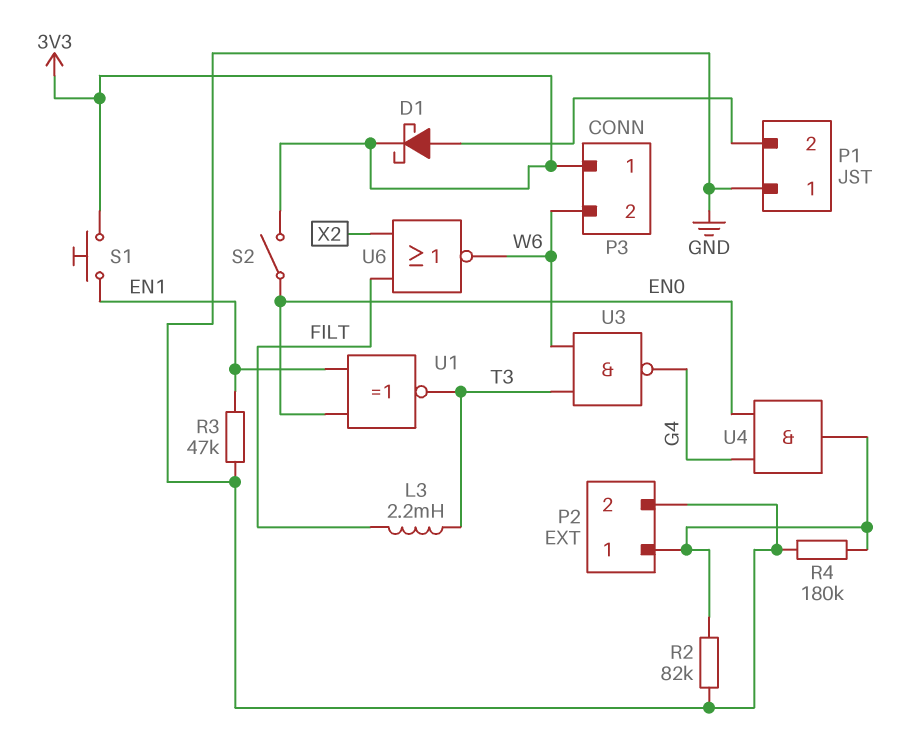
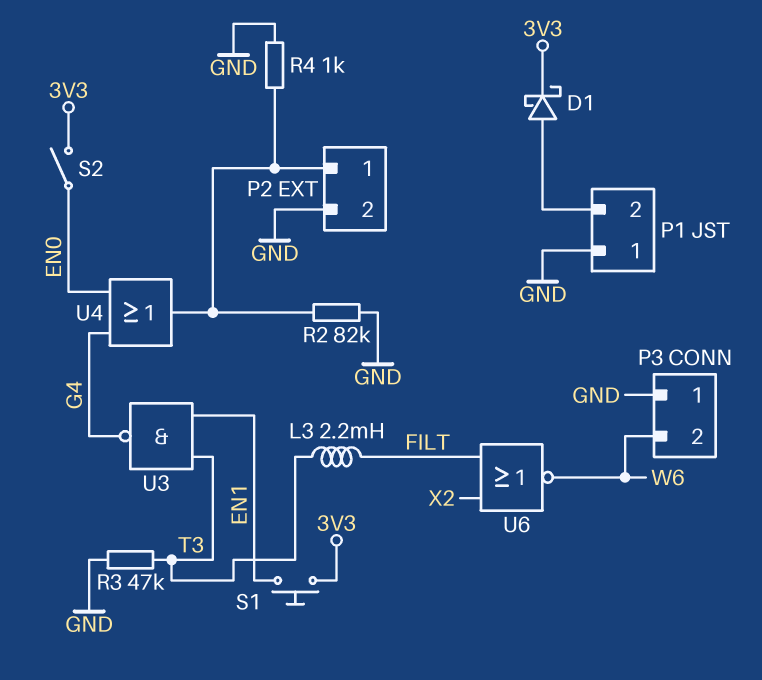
P3 pin 1: 3V3 -> GND
R3: 47k (EN1, GND) -> 47k (GND, T3)
R4: 180k (GND, P2/1) -> 1k (GND, P2/1)
U1: XNOR (in EN0, in EN1, out T3) -> none
U3: NAND (in T3, in W6, out G4) -> NAND (in EN1, in T3, out G4)
U4: AND (in EN0, in G4, out P2/1) -> OR (in EN0, in G4, out P2/1)

